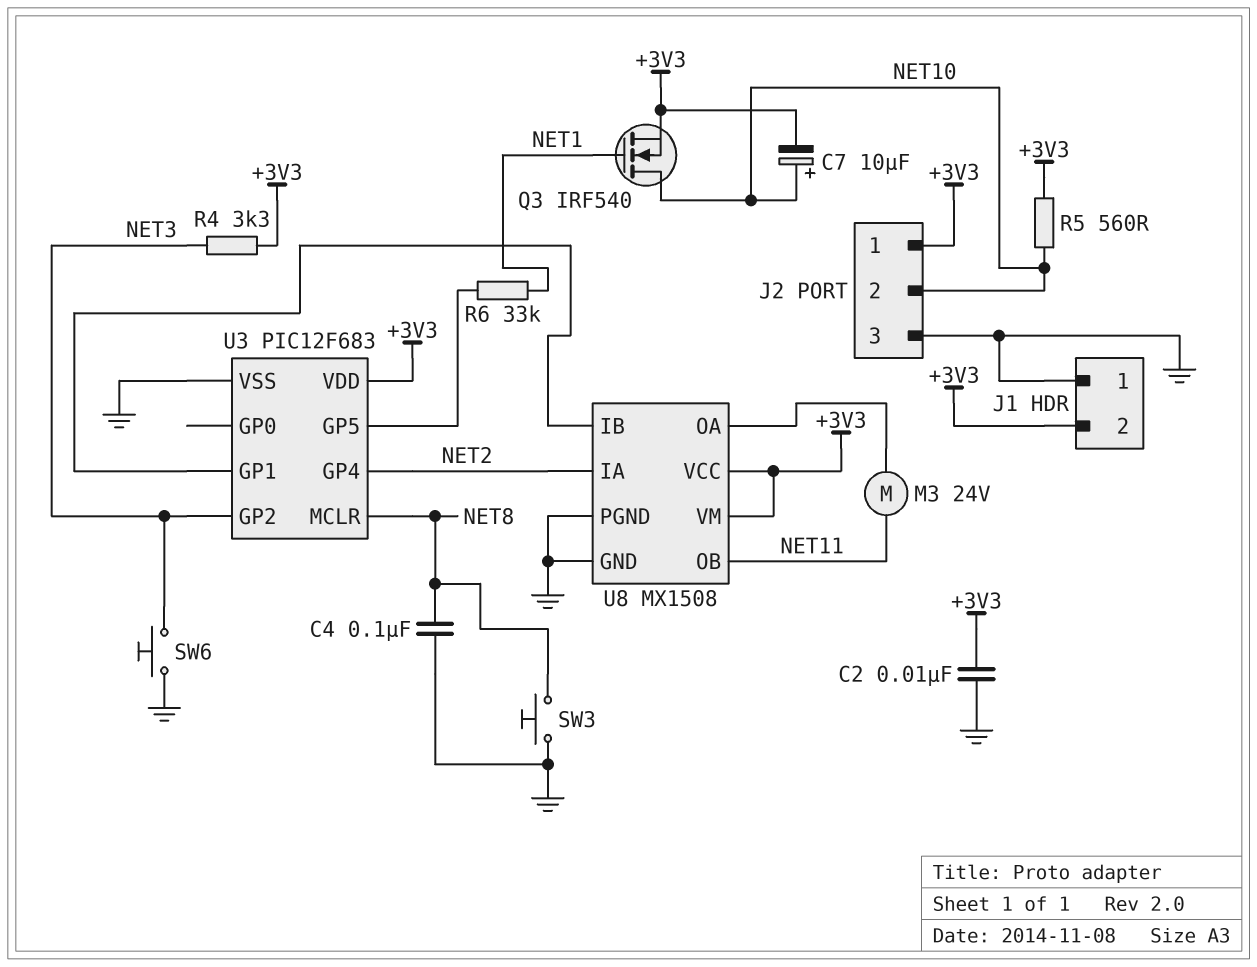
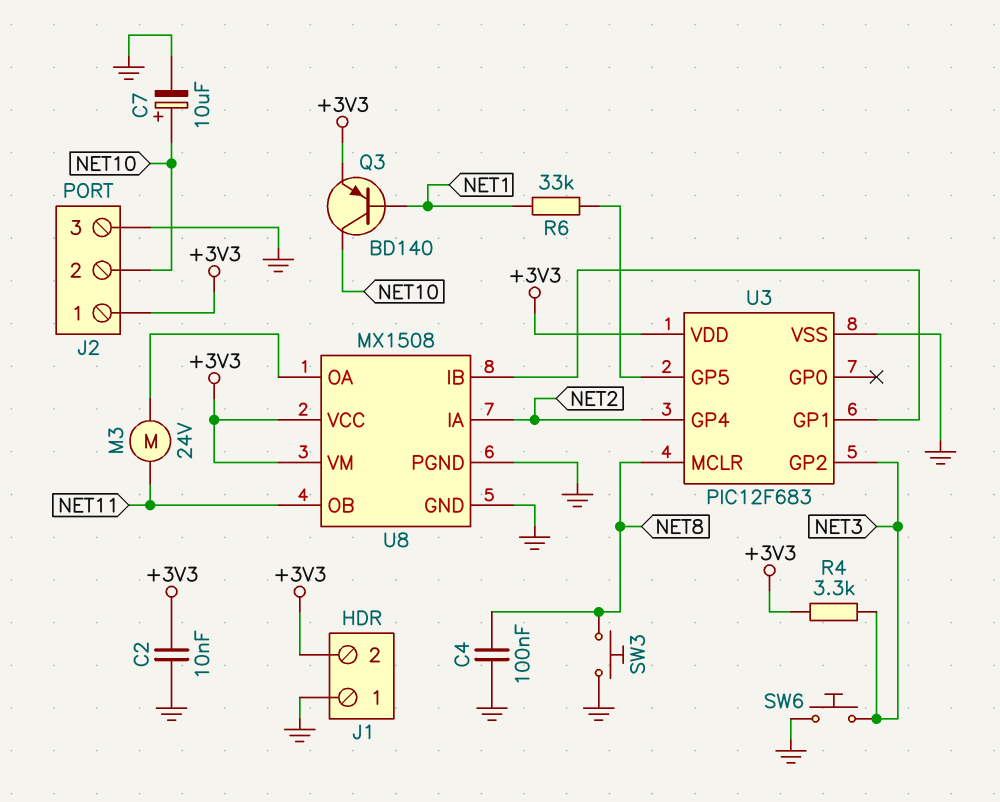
C7: 10uF (plus NET10, minus +3V3) -> 10uF (plus NET10, minus GND)
Q3: NMOS IRF540 (G NET1, D NET10, S +3V3) -> PNP BD140 (B NET1, C NET10, E +3V3)
R5: 560 (+3V3, NET10) -> none

